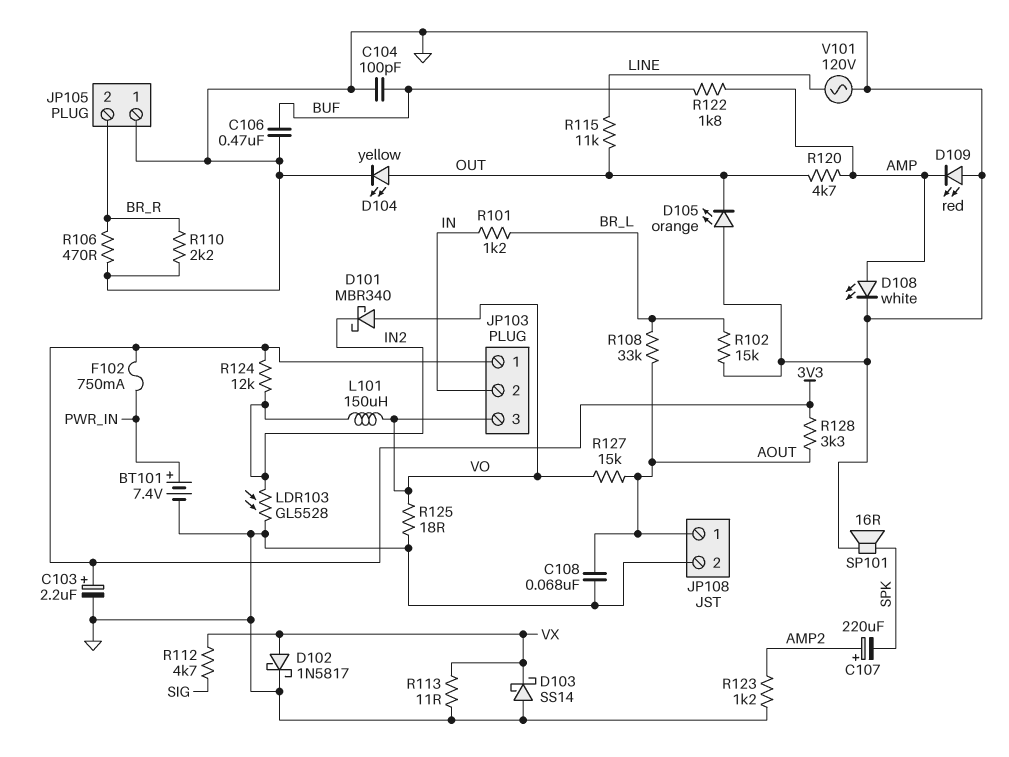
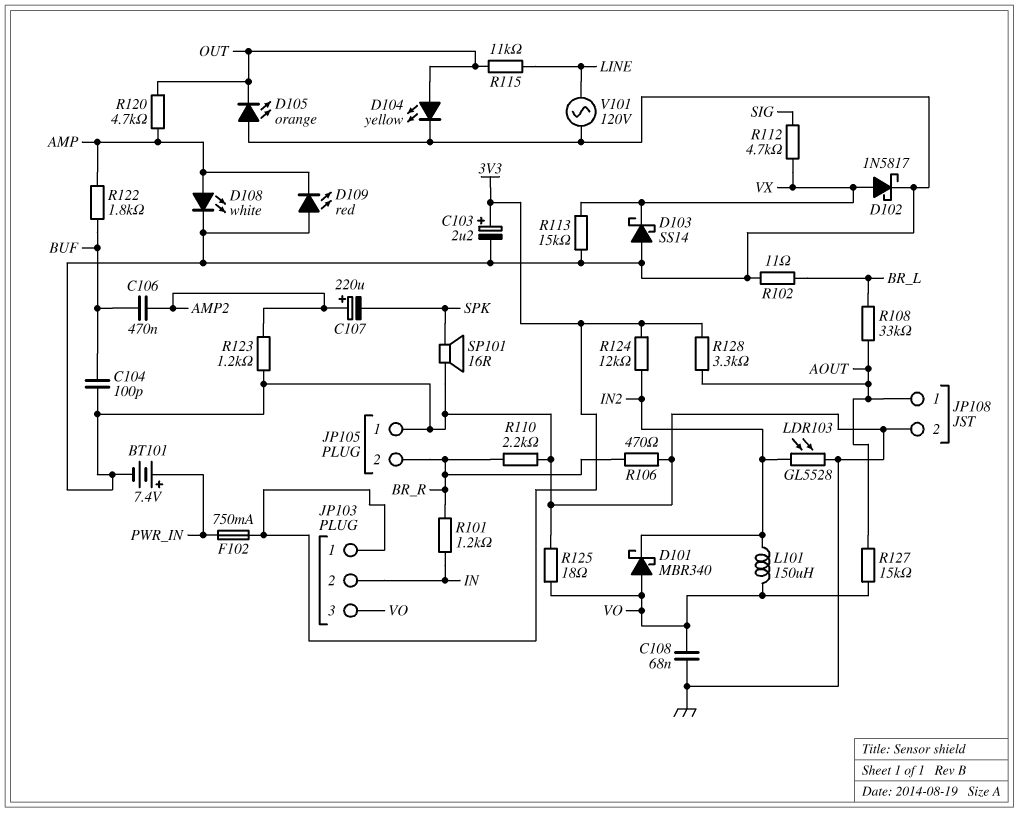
C106: 470nF (BUF, GND) -> 470nF (AMP2, BUF)
C108: 68nF (AOUT, GND) -> 68nF (GND, VO)
R101: 1.2k (BR_L, IN) -> 1.2k (BR_R, IN)
R102: 15k (BR_L, GND) -> 11 (BR_L, GND)
R113: 11 (GND, VX) -> 15k (GND, VX)

